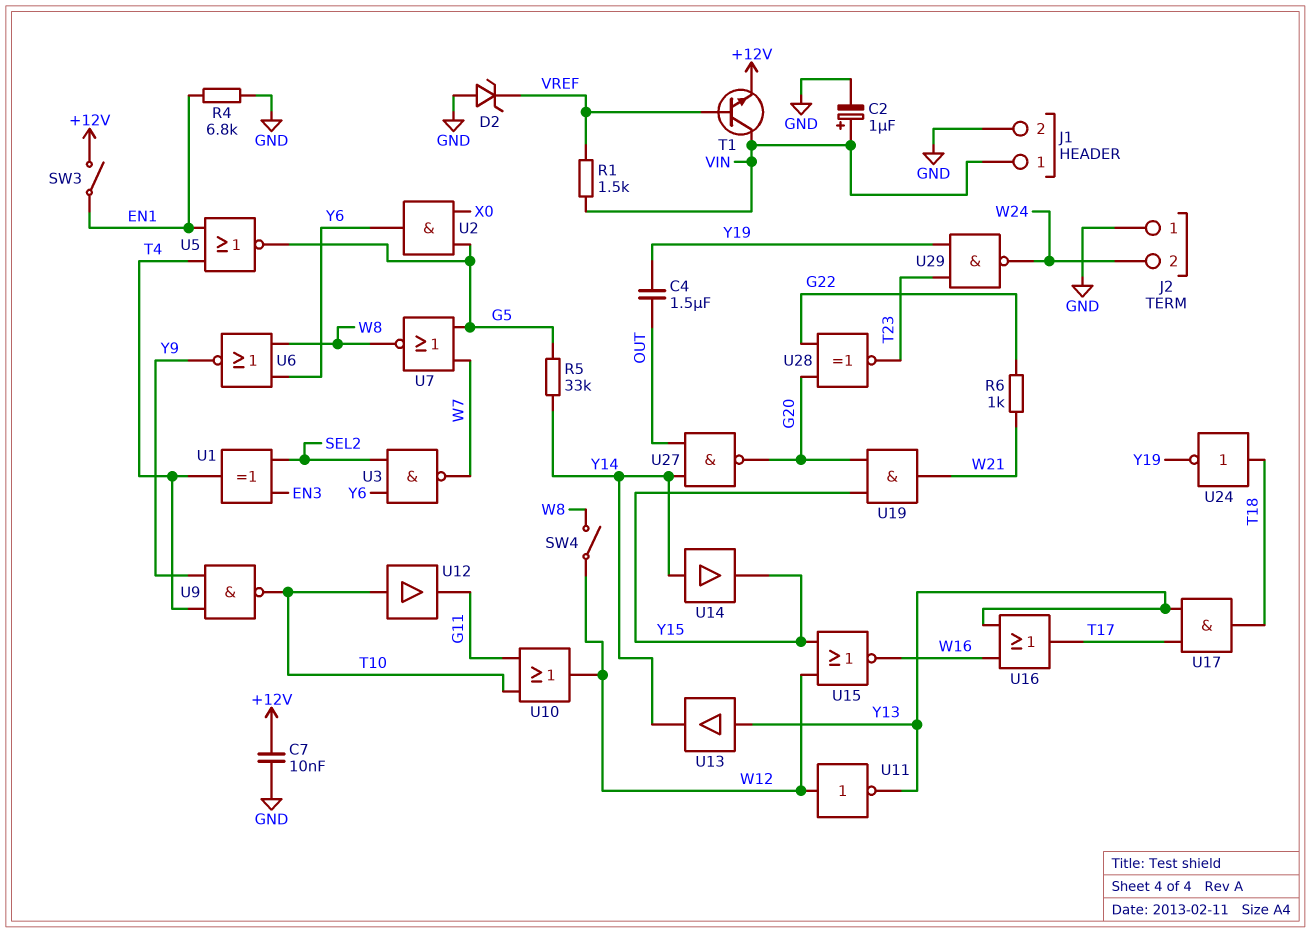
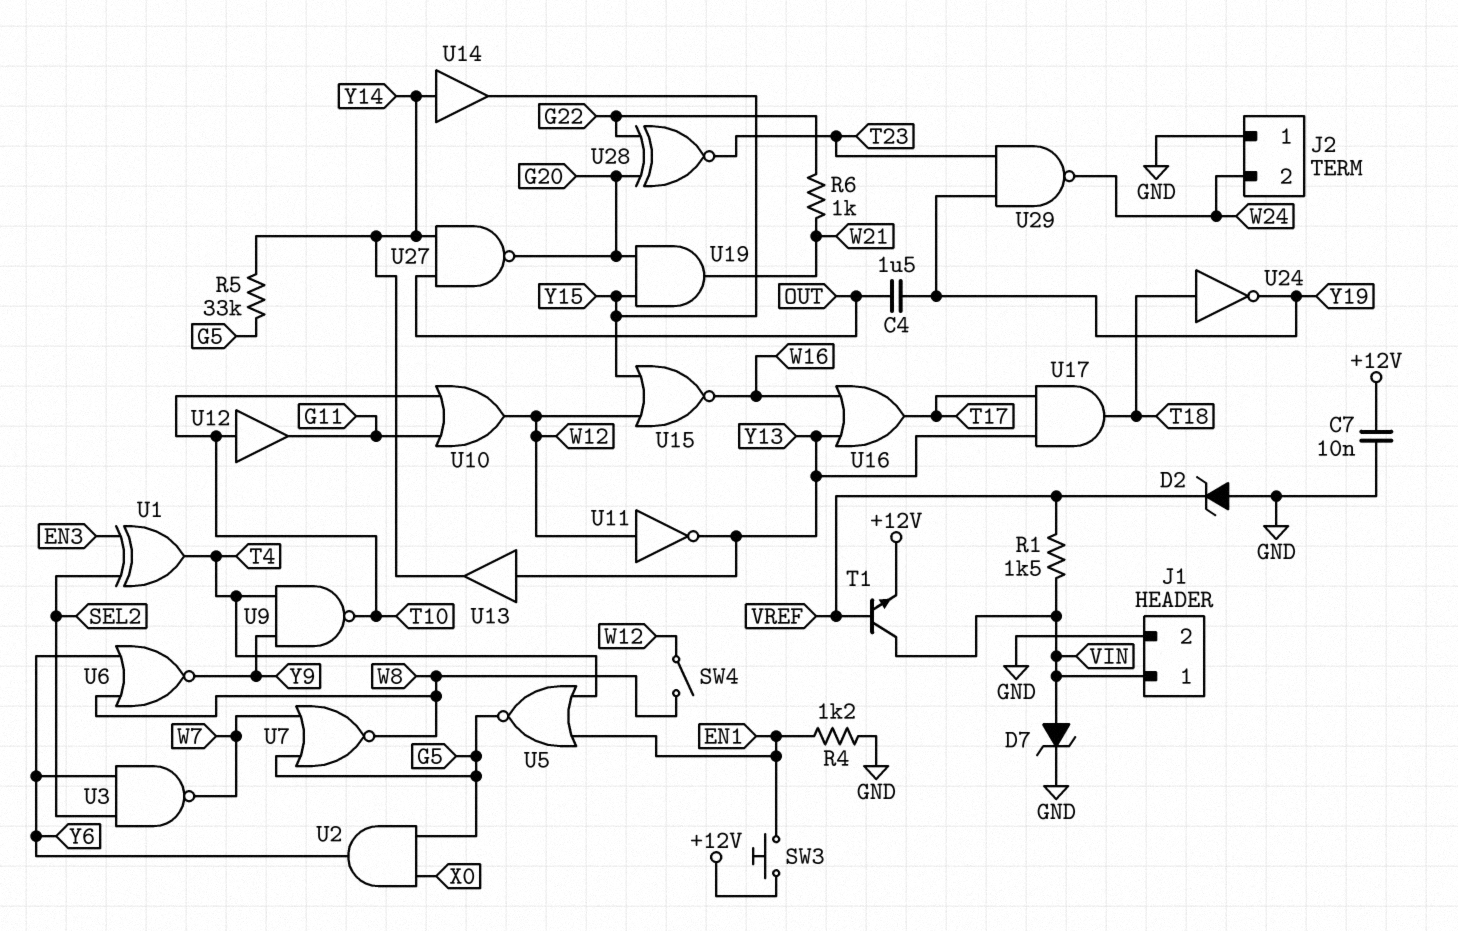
C2: 1uF (plus VIN, minus GND) -> none
D7: none -> zener (A VIN, K GND)
R4: 6.8k (EN1, GND) -> 1.2k (EN1, GND)
SW3: switch (+12V, EN1) -> button (+12V, EN1)

